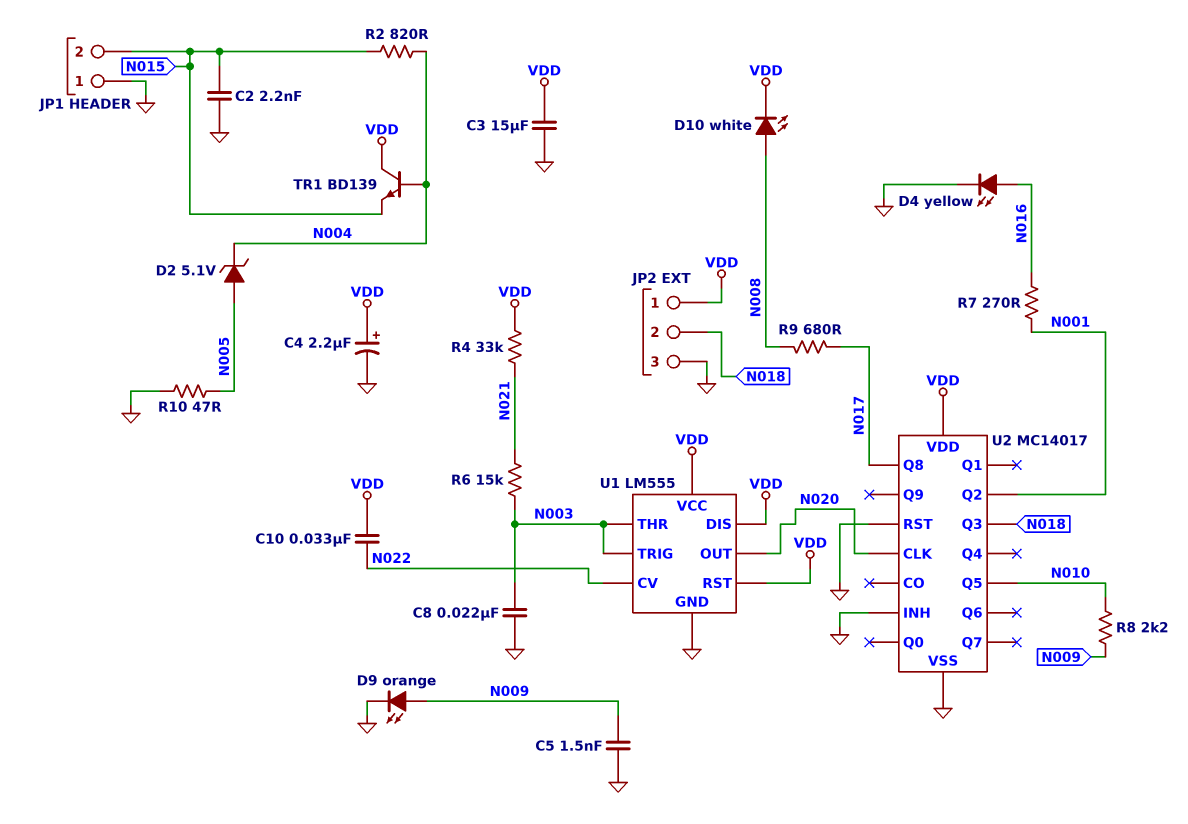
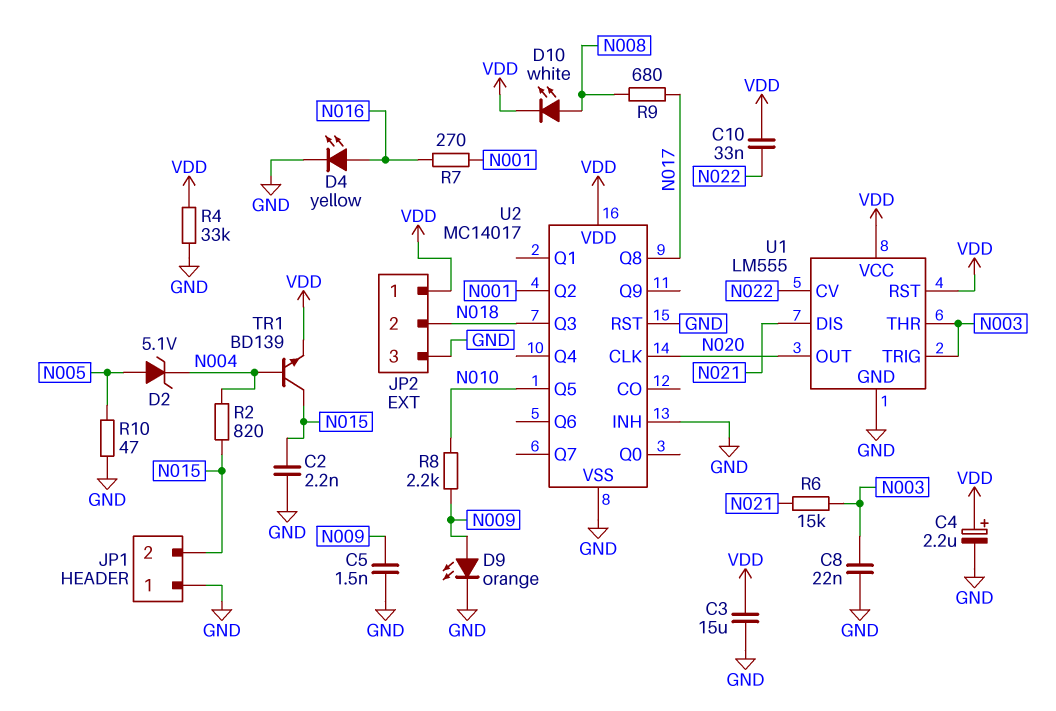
R4: 33k (N021, VDD) -> 33k (GND, VDD)
TR1: NPN BD139 (B N004, C VDD, E N015) -> NPN BD139 (B N004, C N015, E VDD)
U1 pin DIS: VDD -> N021

